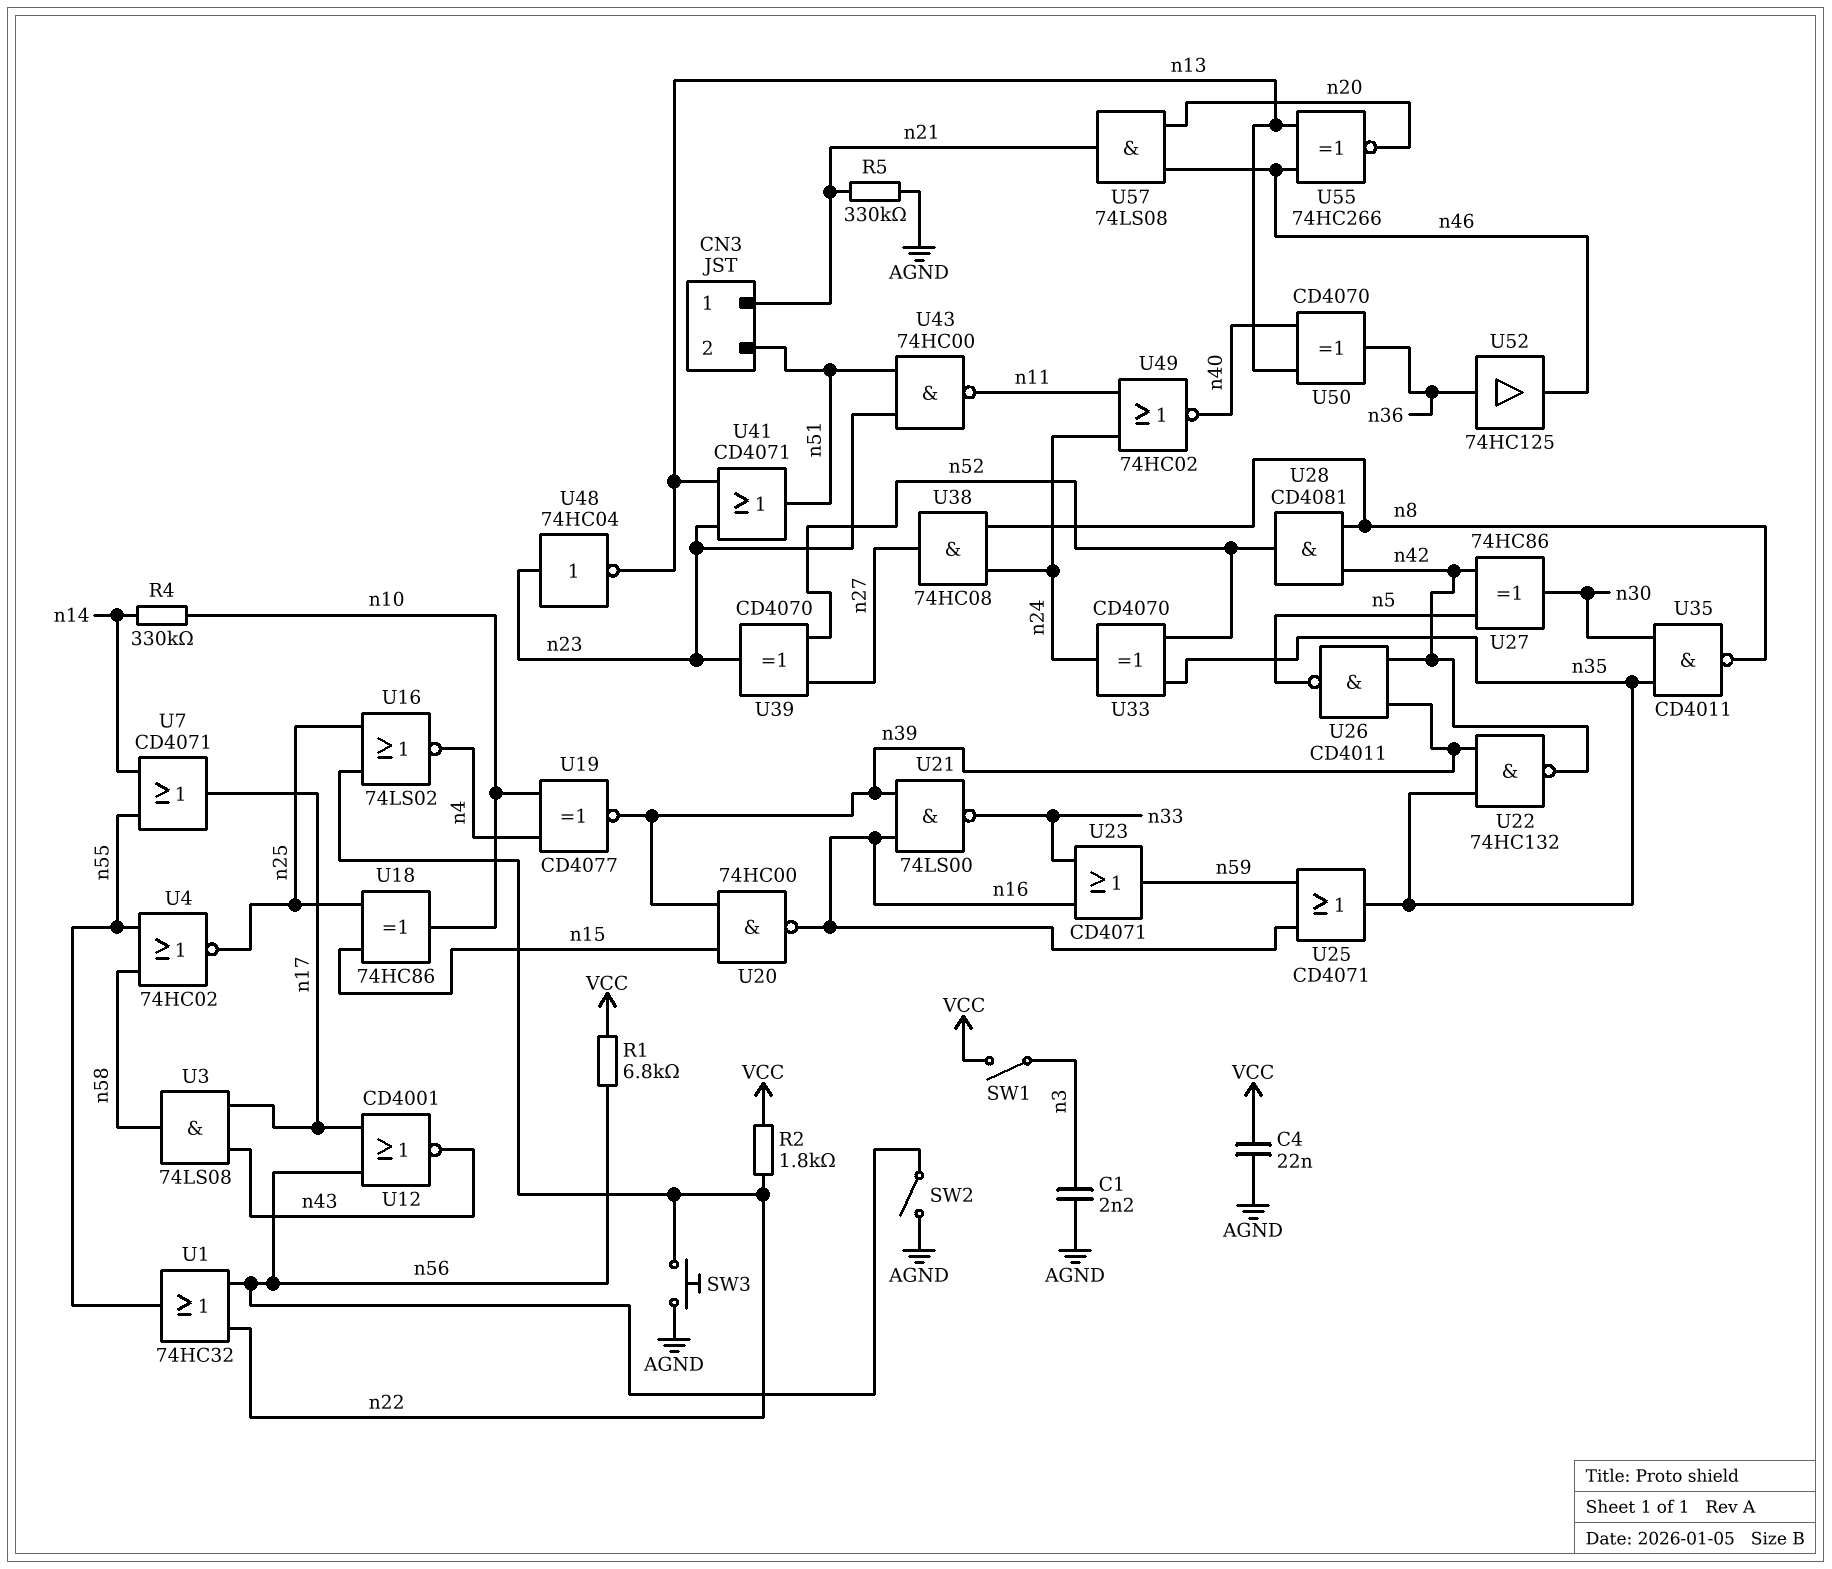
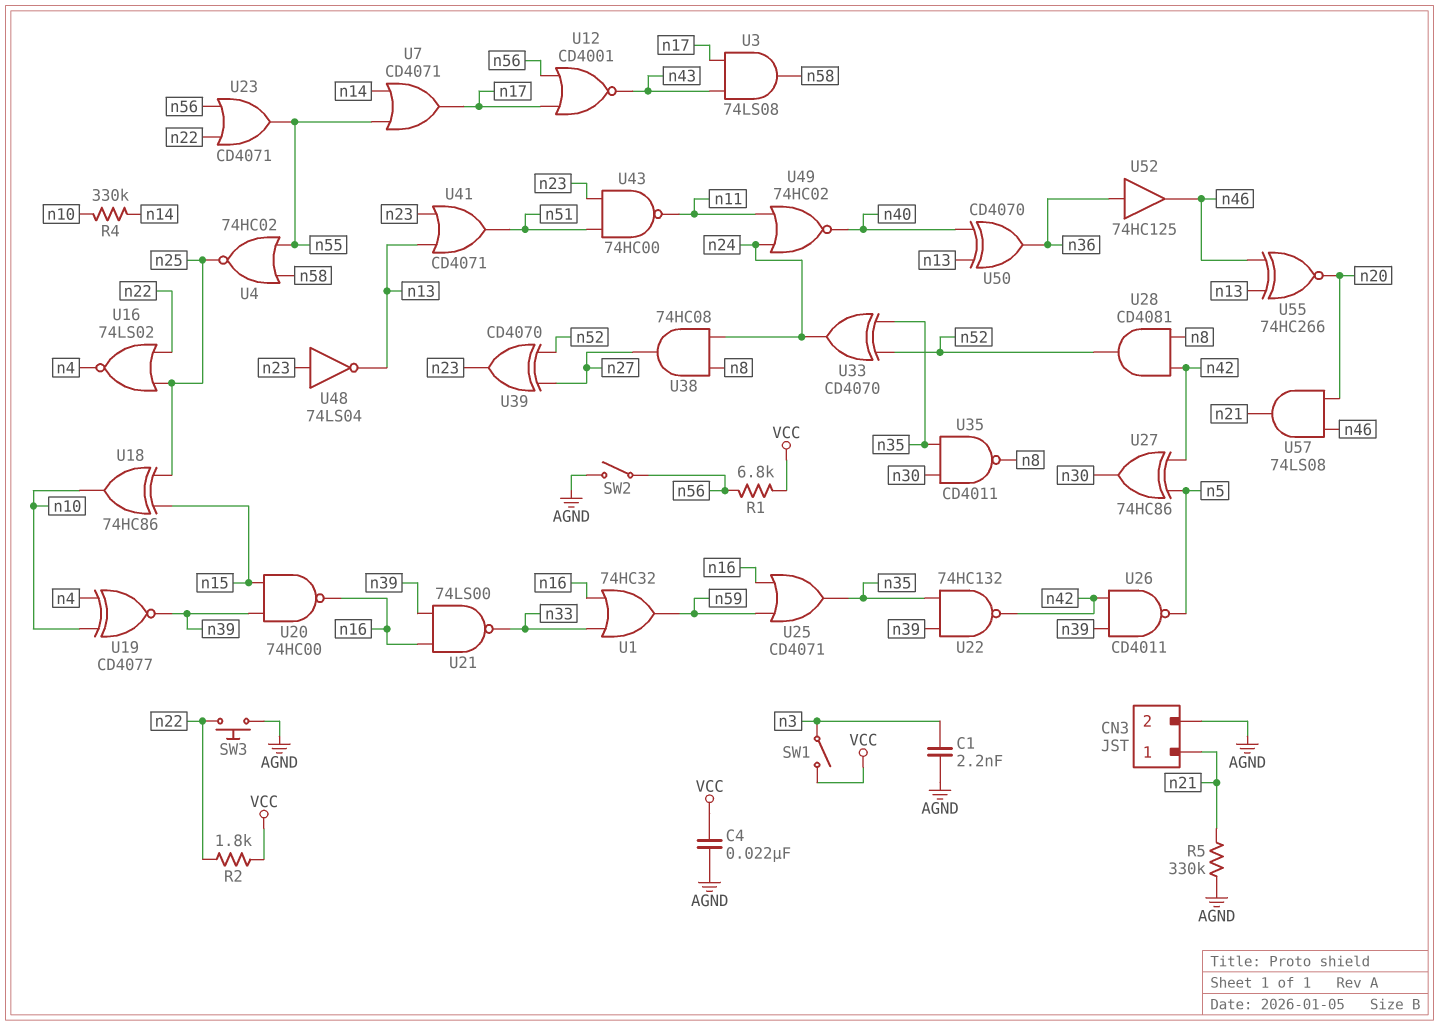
CN3 pin 2: n51 -> AGND
U1: OR 74HC32 (in n22, in n56, out n55) -> OR 74HC32 (in n16, in n33, out n59)
U23: OR CD4071 (in n16, in n33, out n59) -> OR CD4071 (in n22, in n56, out n55)
U48: NOT 74HC04 (in n23, out n13) -> NOT 74LS04 (in n23, out n13)

